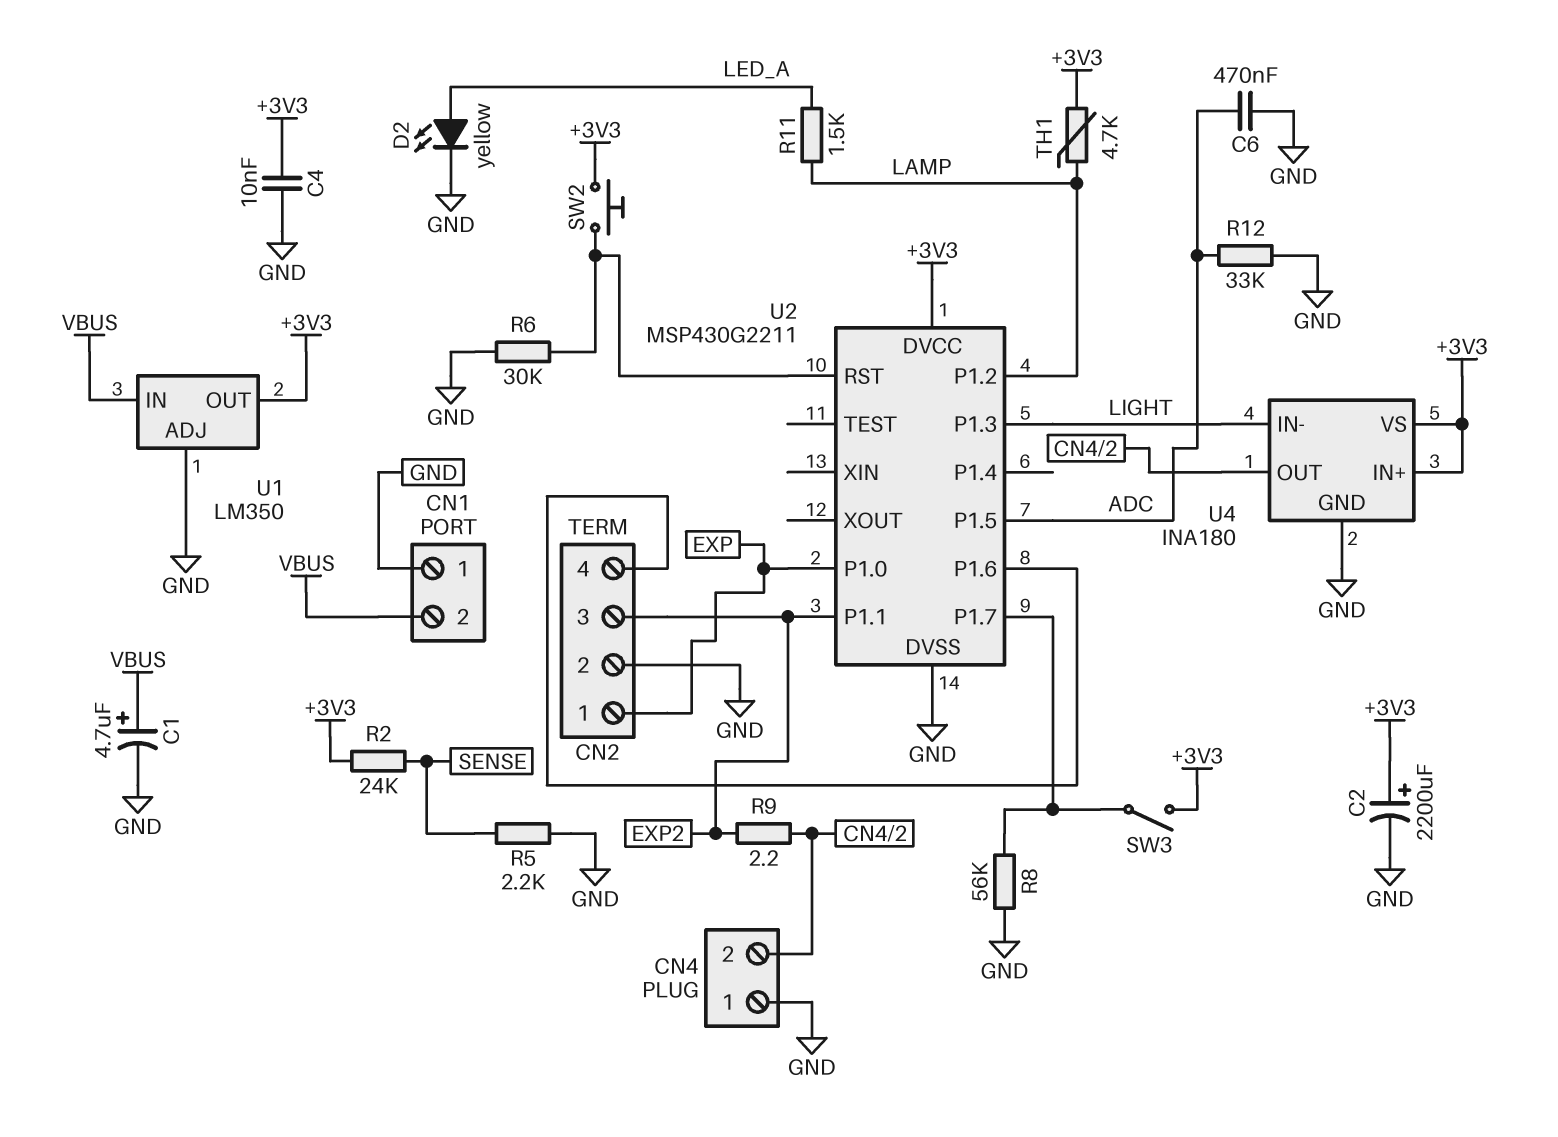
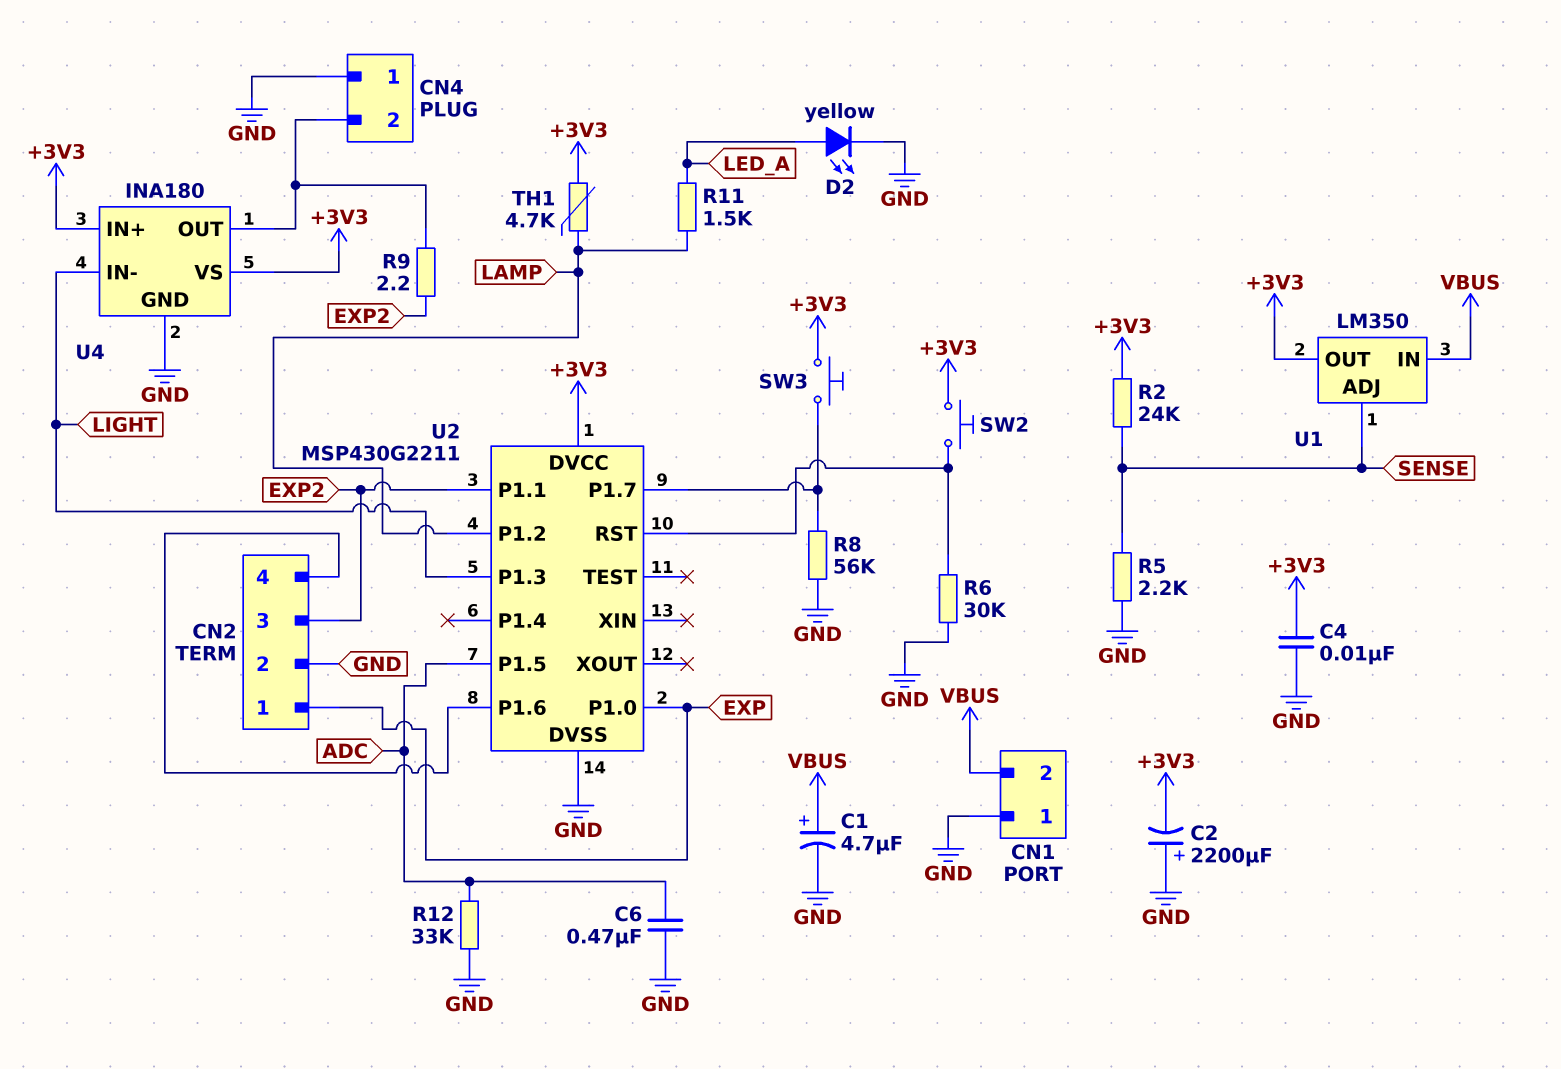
C2: 2200uF (plus +3V3, minus GND) -> 2200uF (plus GND, minus +3V3)
SW3: switch (+3V3, U2/P1.7) -> button (+3V3, U2/P1.7)
U1 pin ADJ: GND -> SENSE

